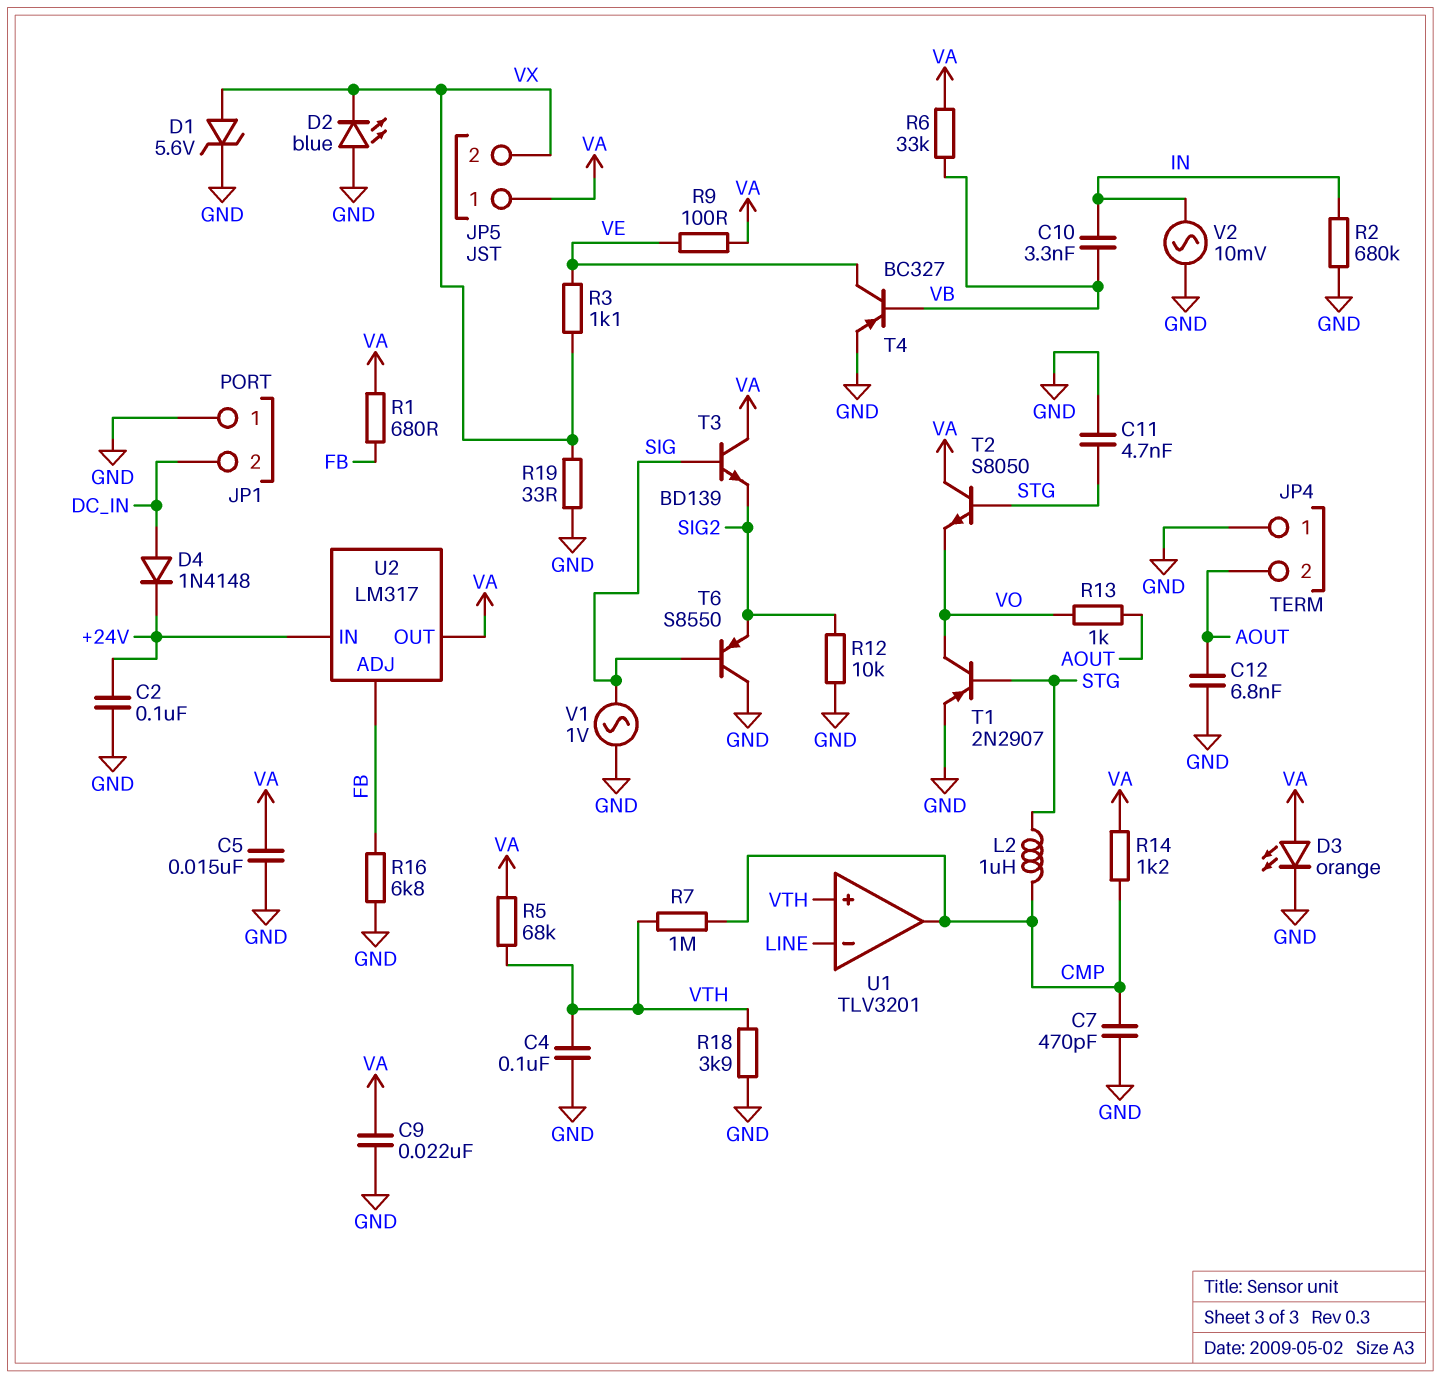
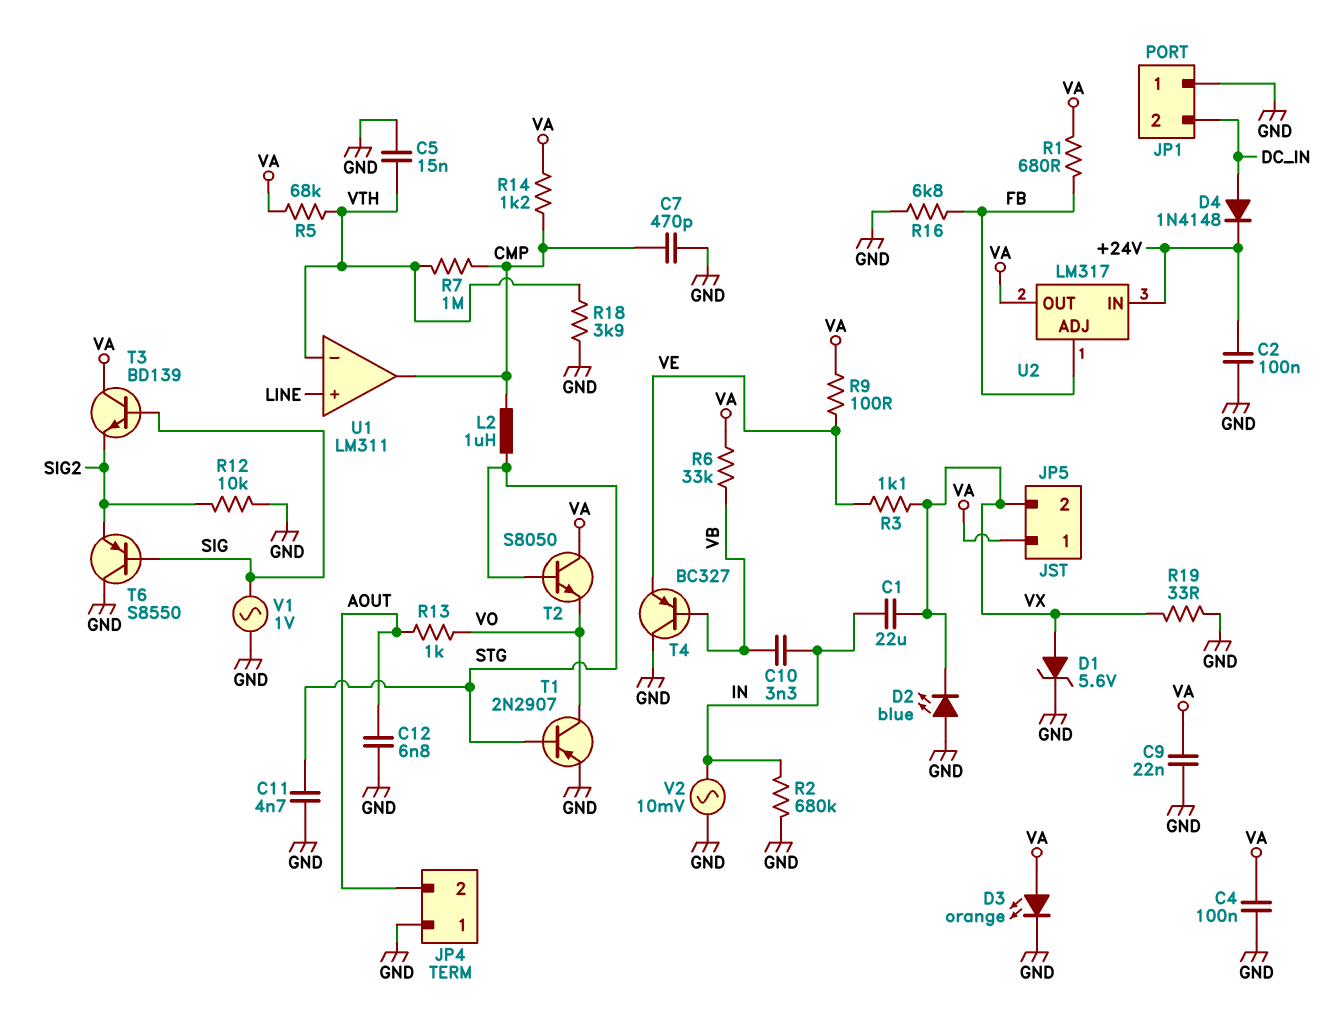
C1: none -> 22uF (IN, VX)
C4: 100nF (GND, VTH) -> 100nF (GND, VA)
C5: 15nF (GND, VA) -> 15nF (GND, VTH)
T4: PNP BC327 (B VB, C VE, E GND) -> PNP BC327 (B VB, C GND, E VE)
U1: TLV3201 -> LM311
U1 pin in+: VTH -> LINE
U1 pin in-: LINE -> VTH

